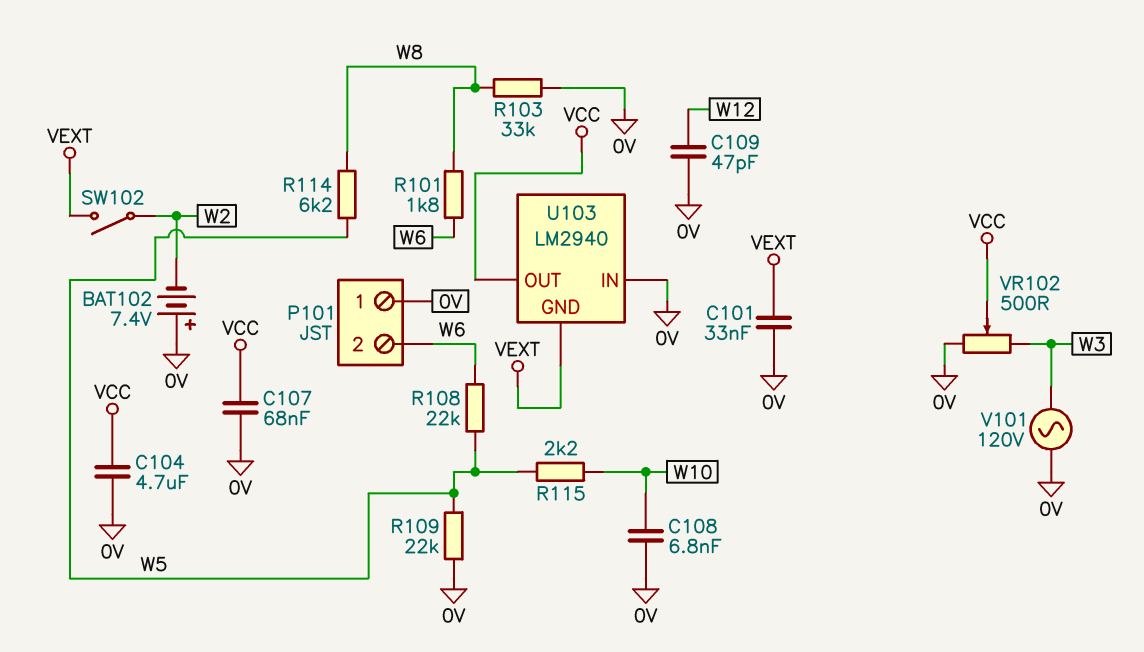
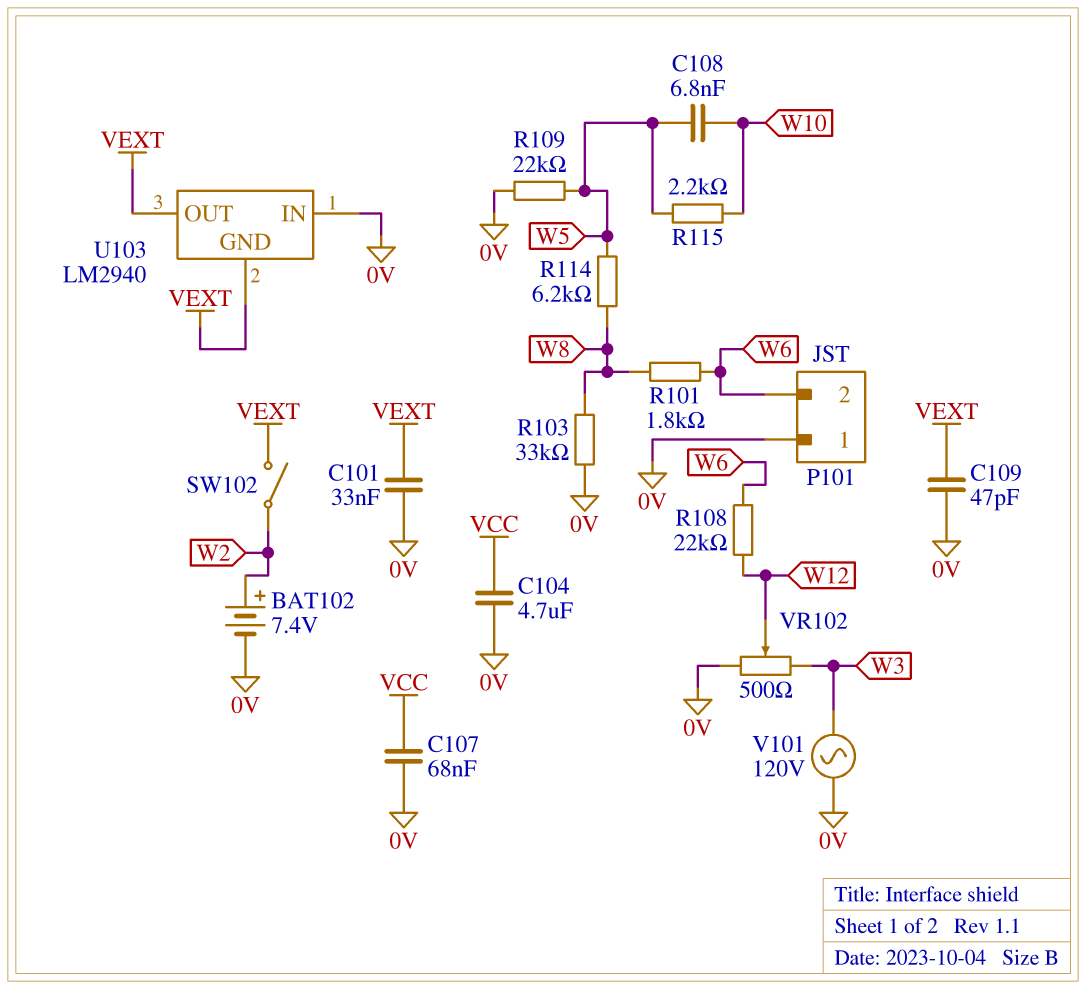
BAT102: 7.4V (plus 0V, minus W2) -> 7.4V (plus W2, minus 0V)
C108: 6.8nF (0V, W10) -> 6.8nF (W5, W10)
C109: 47pF (0V, W12) -> 47pF (0V, VEXT)
R108: 22k (W5, W6) -> 22k (W6, W12)
U103 pin OUT: VCC -> VEXT
VR102: 500 (0V, W3, wiper VCC) -> 500 (0V, W3, wiper W12)

